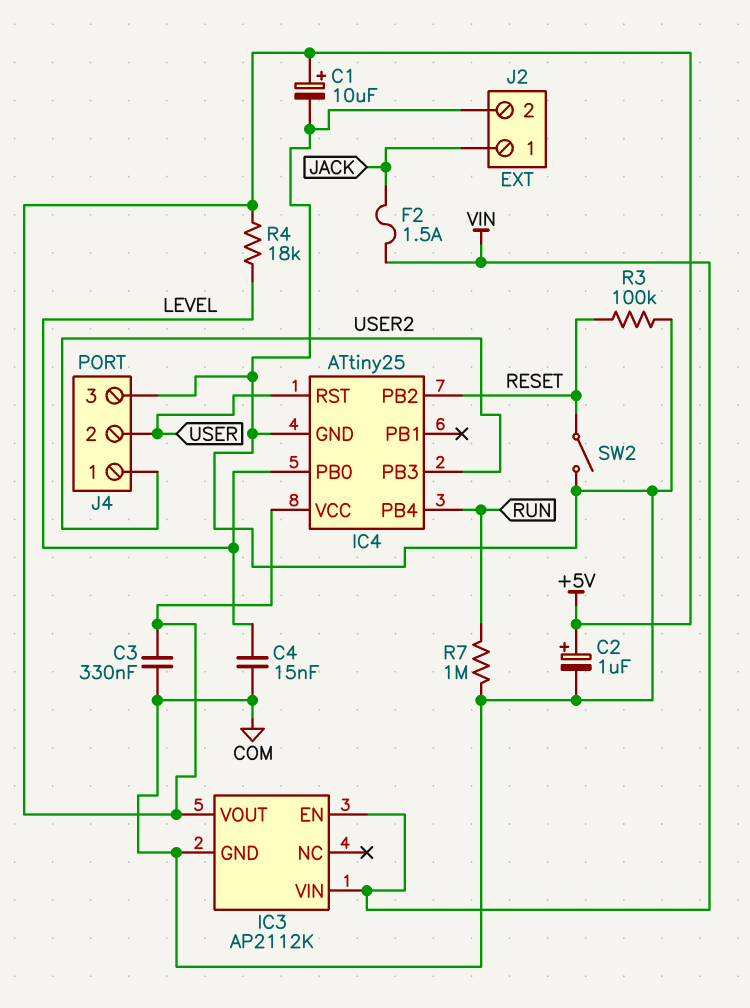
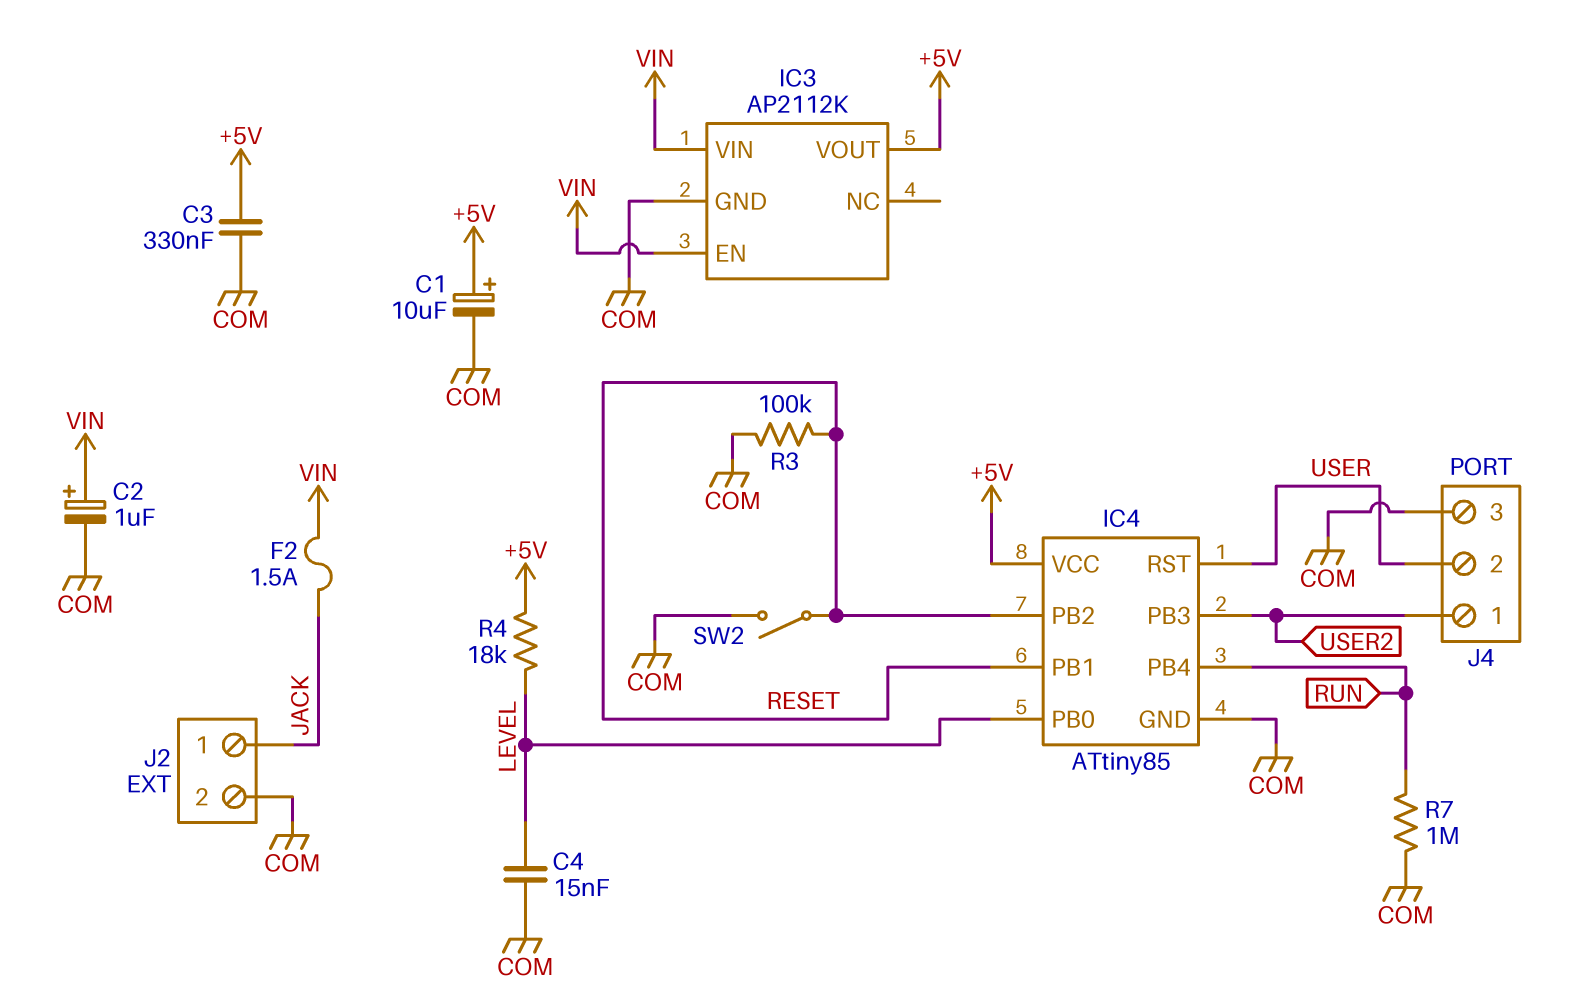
C2: 1uF (plus +5V, minus COM) -> 1uF (plus VIN, minus COM)
IC4: ATtiny25 -> ATtiny85
IC4 pin PB1: none -> RESET

